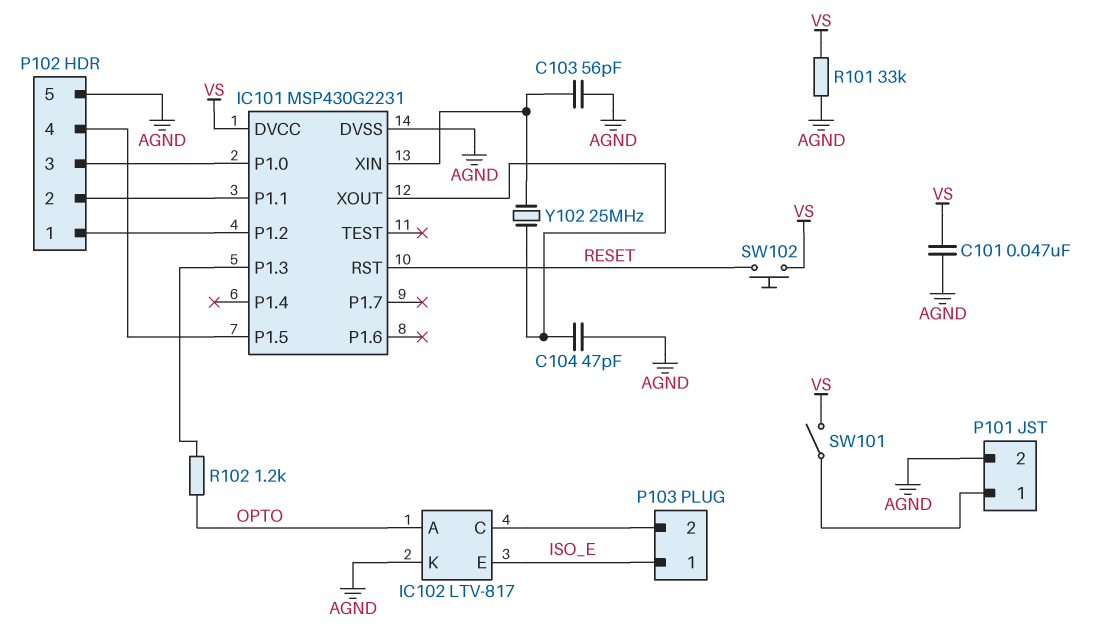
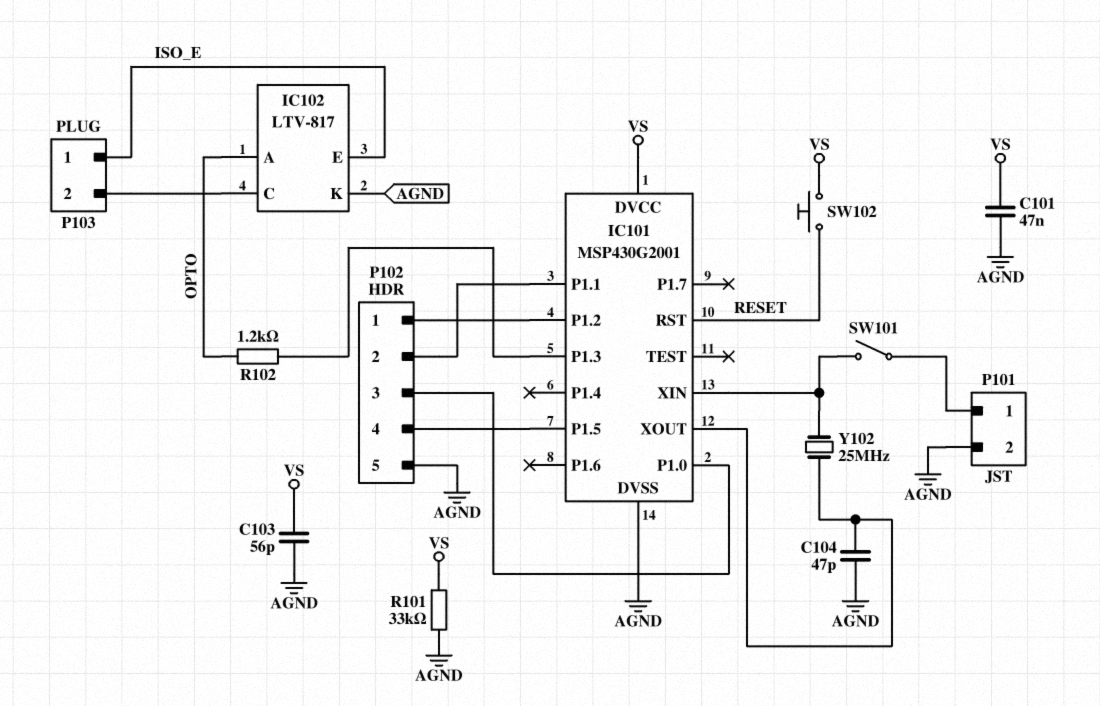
C103: 56pF (AGND, IC101/XIN) -> 56pF (AGND, VS)
IC101: MSP430G2231 -> MSP430G2001
SW101: switch (P101/1, VS) -> switch (IC101/XIN, P101/1)

